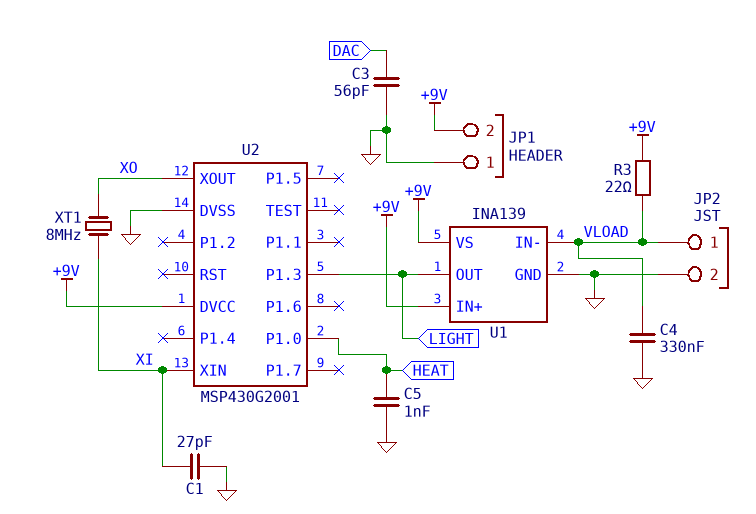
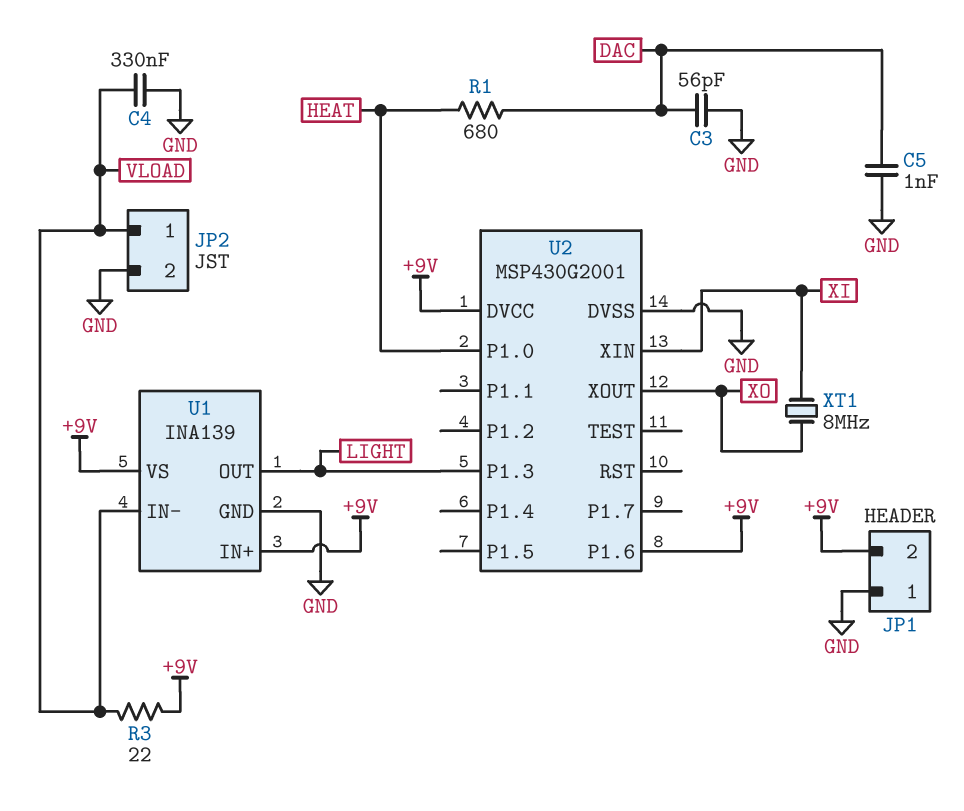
C1: 27pF (GND, XI) -> none
C5: 1nF (GND, HEAT) -> 1nF (DAC, GND)
R1: none -> 680 (DAC, HEAT)
U2 pin P1.6: none -> +9V

